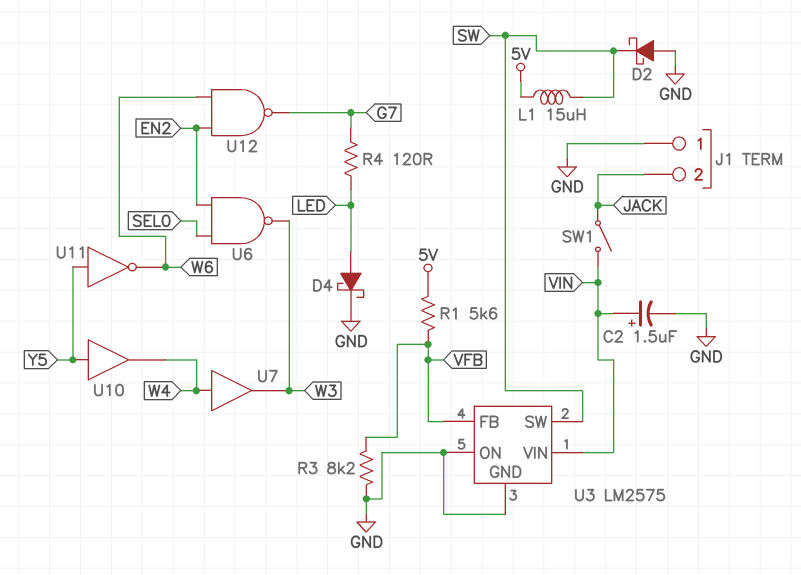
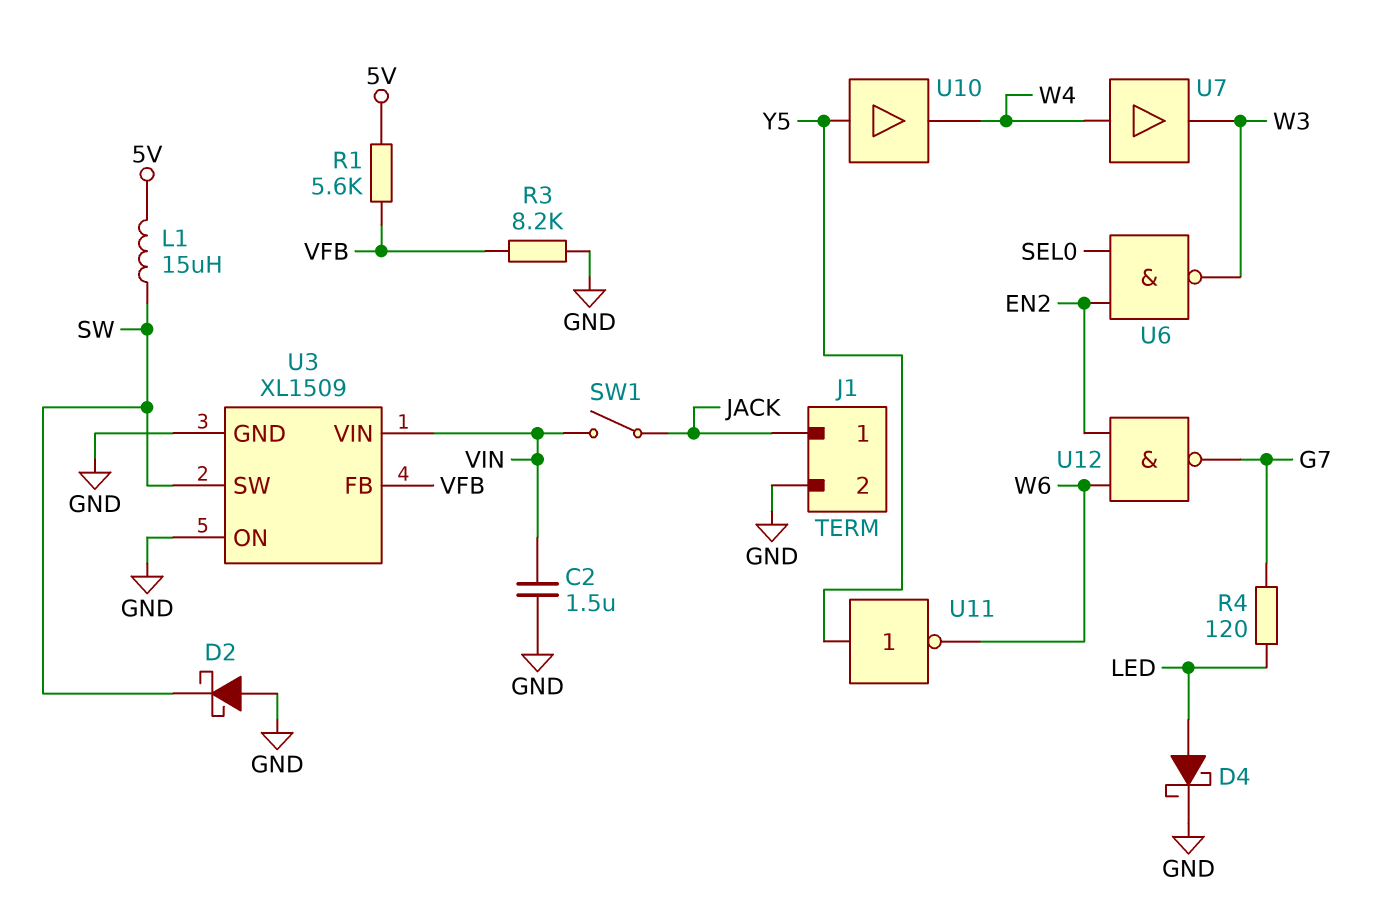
C2: 1.5uF (plus VIN, minus GND) -> 1.5uF (GND, VIN)
J1 pin 1: GND -> JACK
J1 pin 2: JACK -> GND
U3: LM2575 -> XL1509

